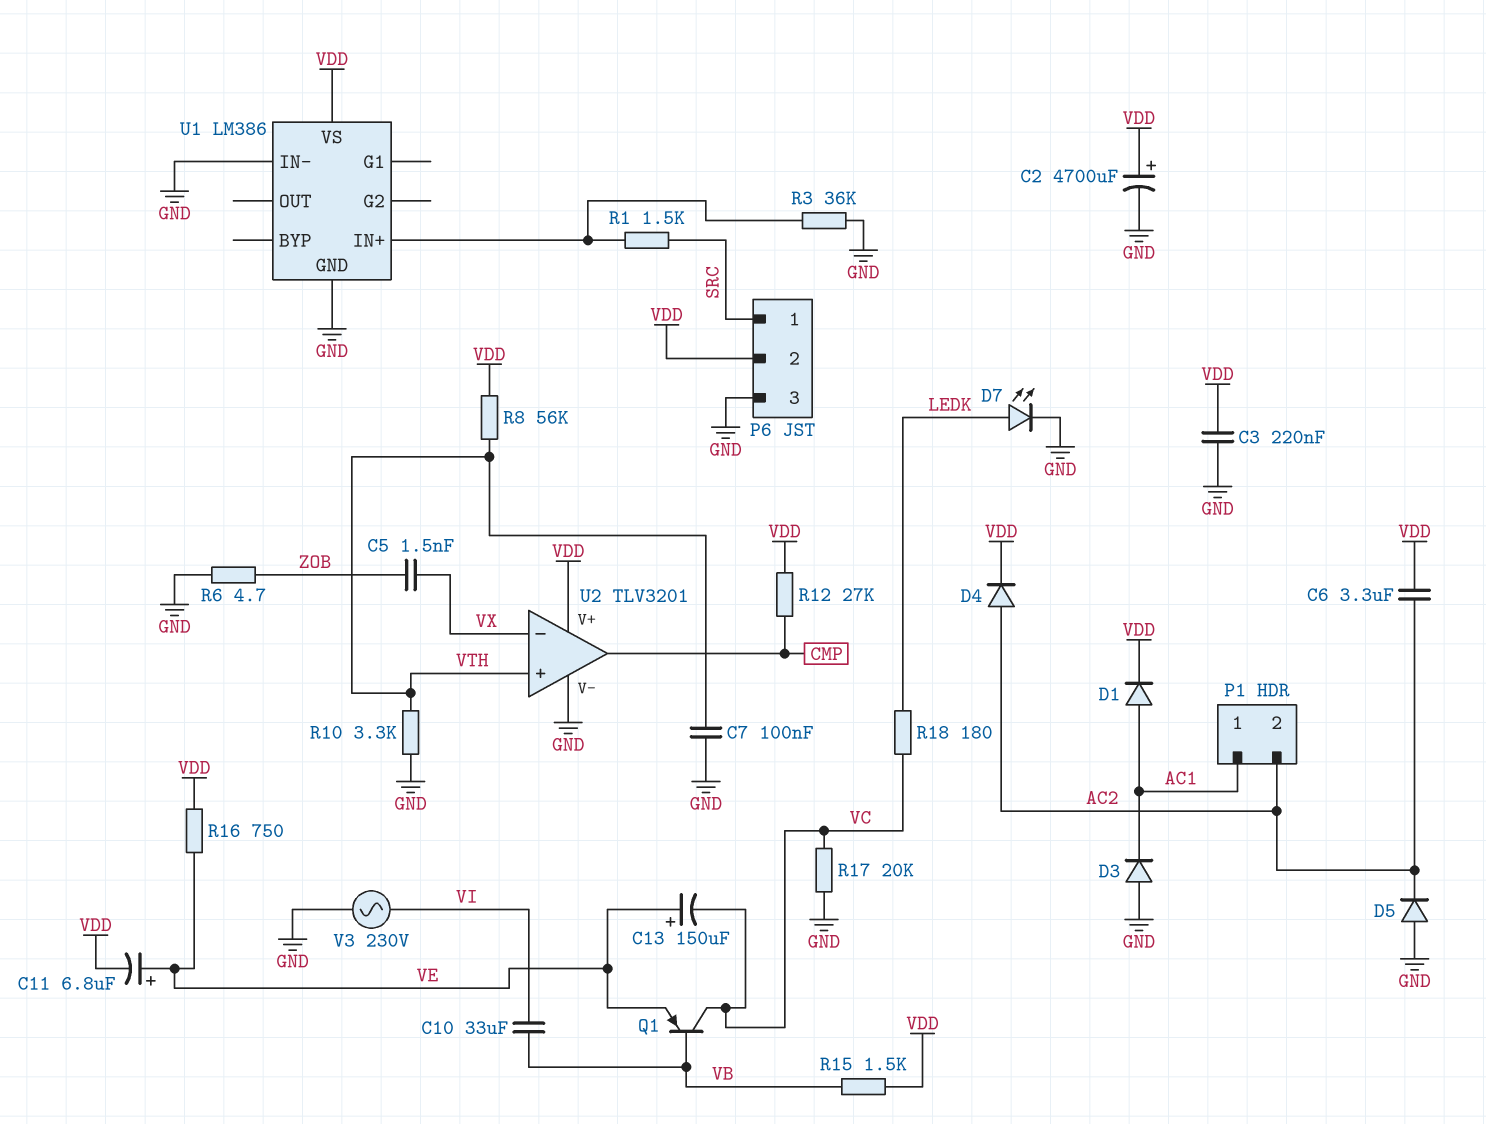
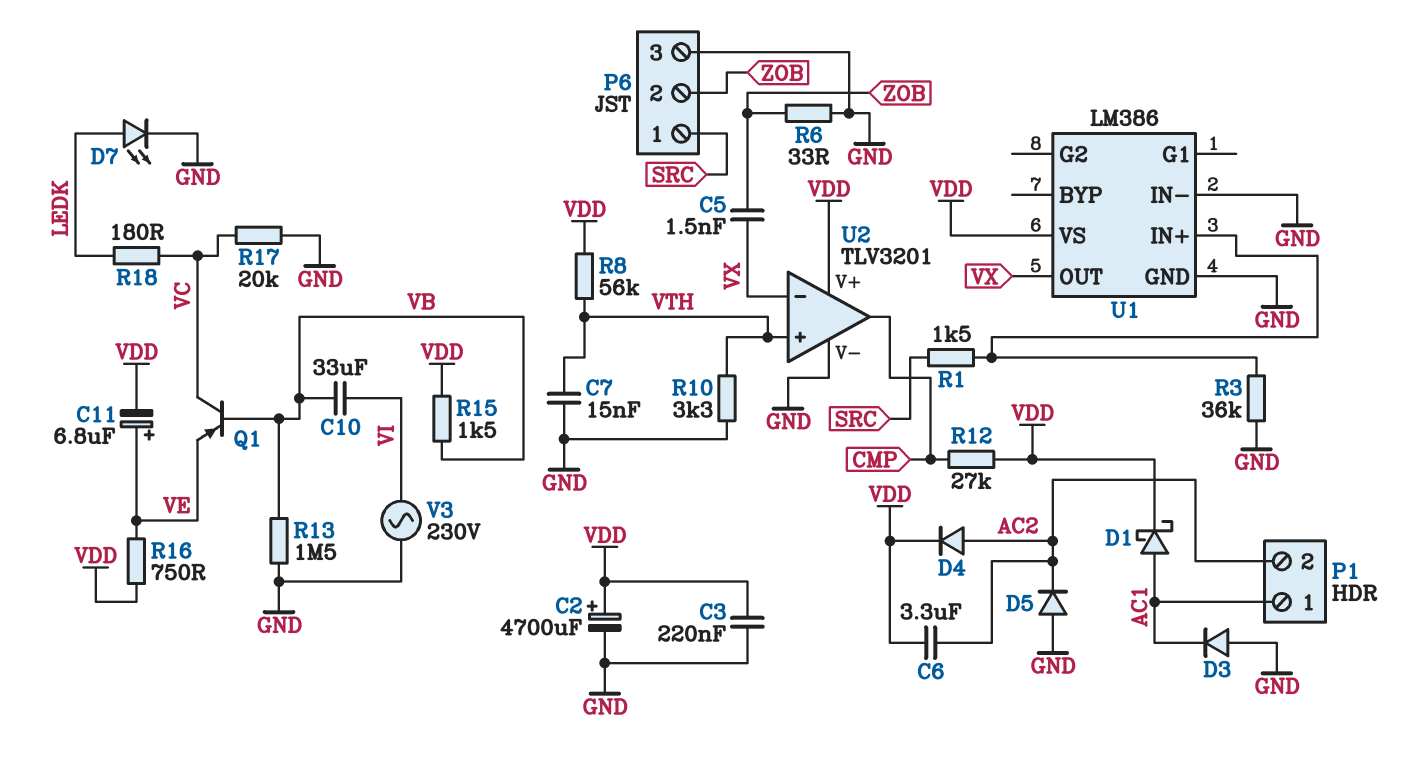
C7: 100nF (GND, VTH) -> 15nF (GND, VTH)
C13: 150uF (plus VE, minus VC) -> none
D1: diode (A AC1, K VDD) -> schottky (A AC1, K VDD)
P6 pin 2: VDD -> ZOB
R6: 4.7 (GND, ZOB) -> 33 (GND, ZOB)
R13: none -> 1.5M (GND, VB)
U1 pin OUT: none -> VX

